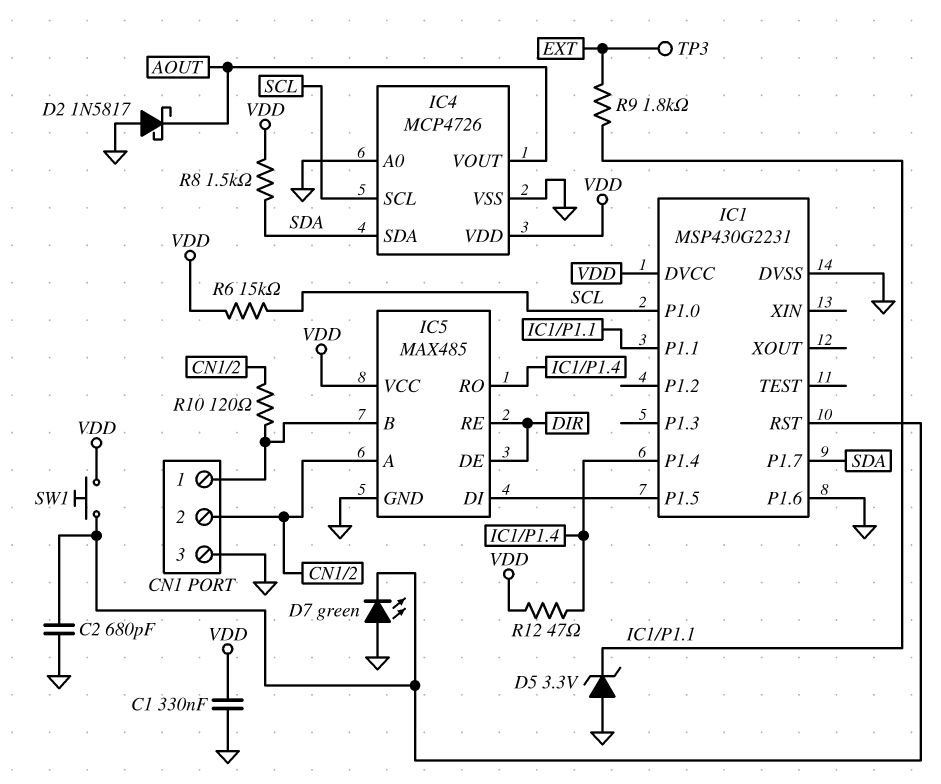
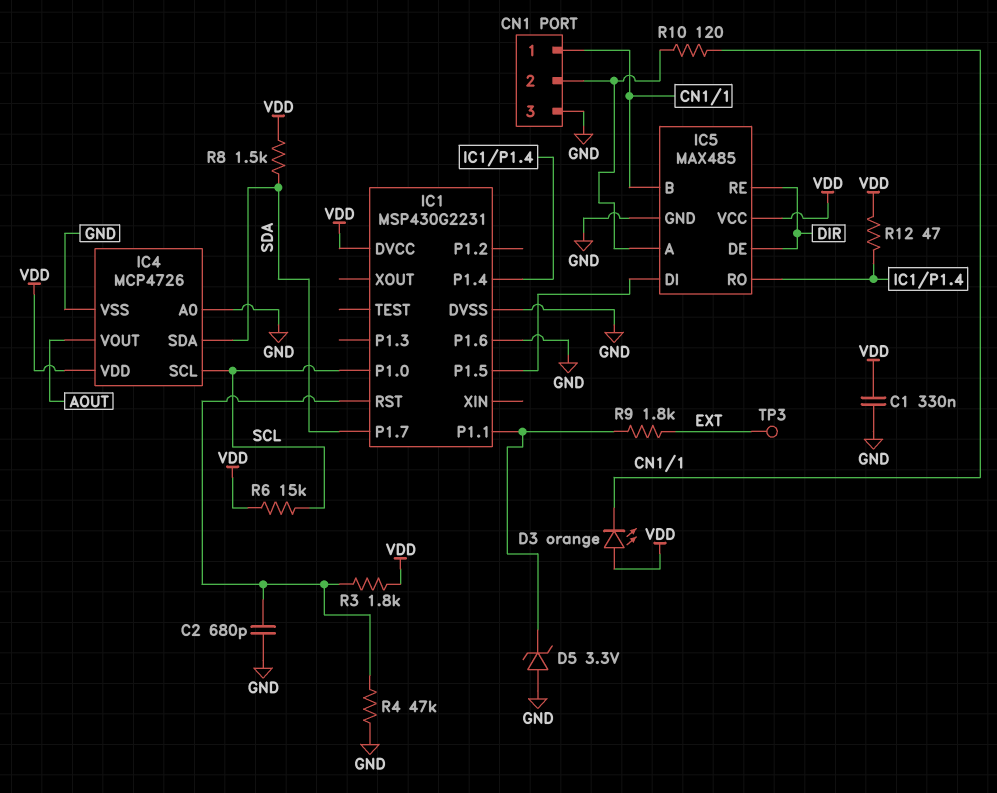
D2: schottky 1N5817 (A GND, K AOUT) -> none
D3: none -> LED orange (A VDD, K CN1/1)
D7: LED green (A GND, K IC1/RST) -> none
R3: none -> 1.8k (IC1/RST, VDD)
R4: none -> 47k (GND, IC1/RST)
SW1: button (IC1/RST, VDD) -> none

